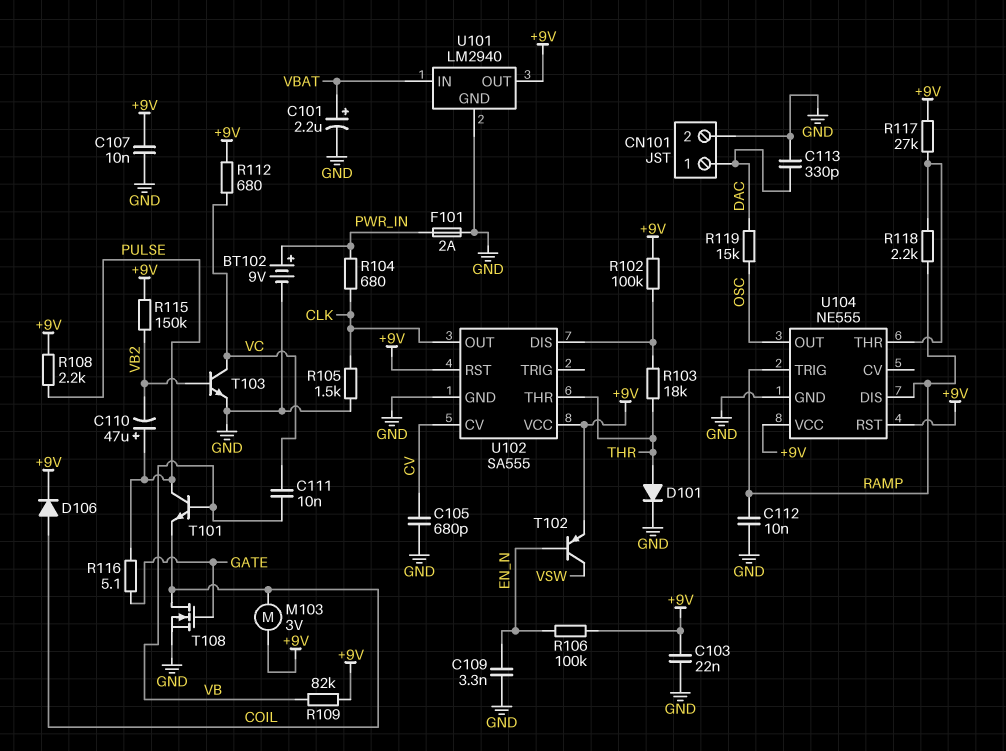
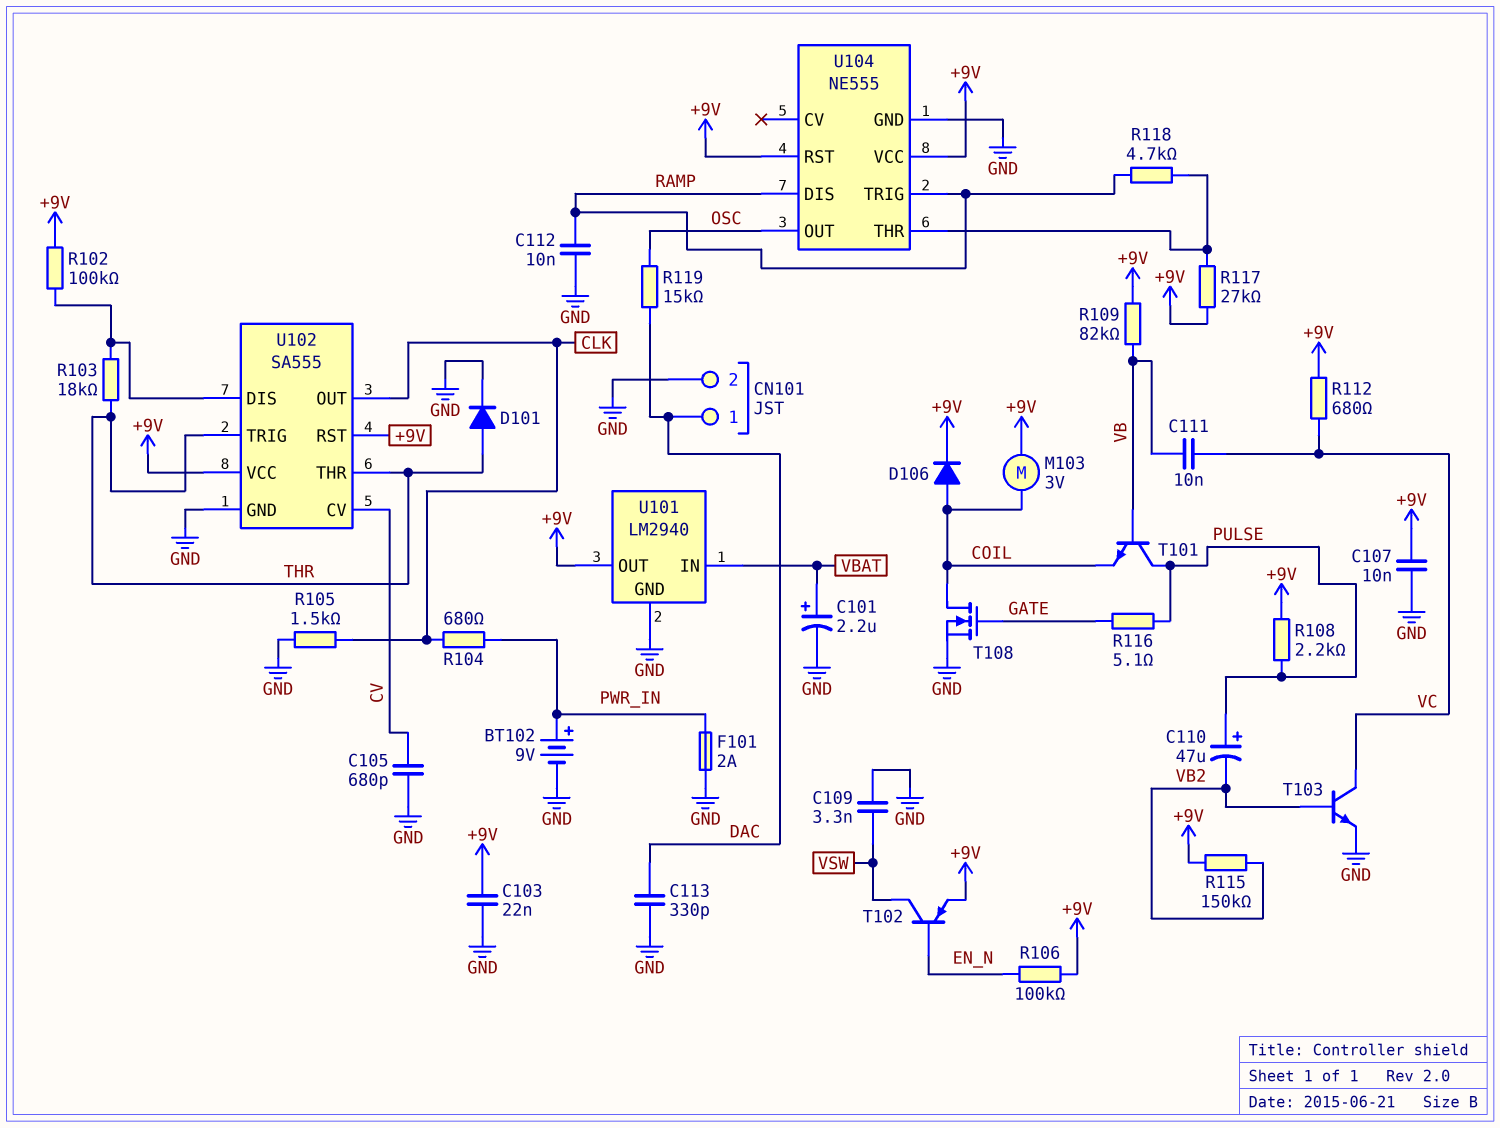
C109: 3.3nF (EN_N, GND) -> 3.3nF (GND, VSW)
R118: 2.2k (RAMP, U104/THR) -> 4.7k (RAMP, U104/THR)
U102 pin TRIG: none -> THR

